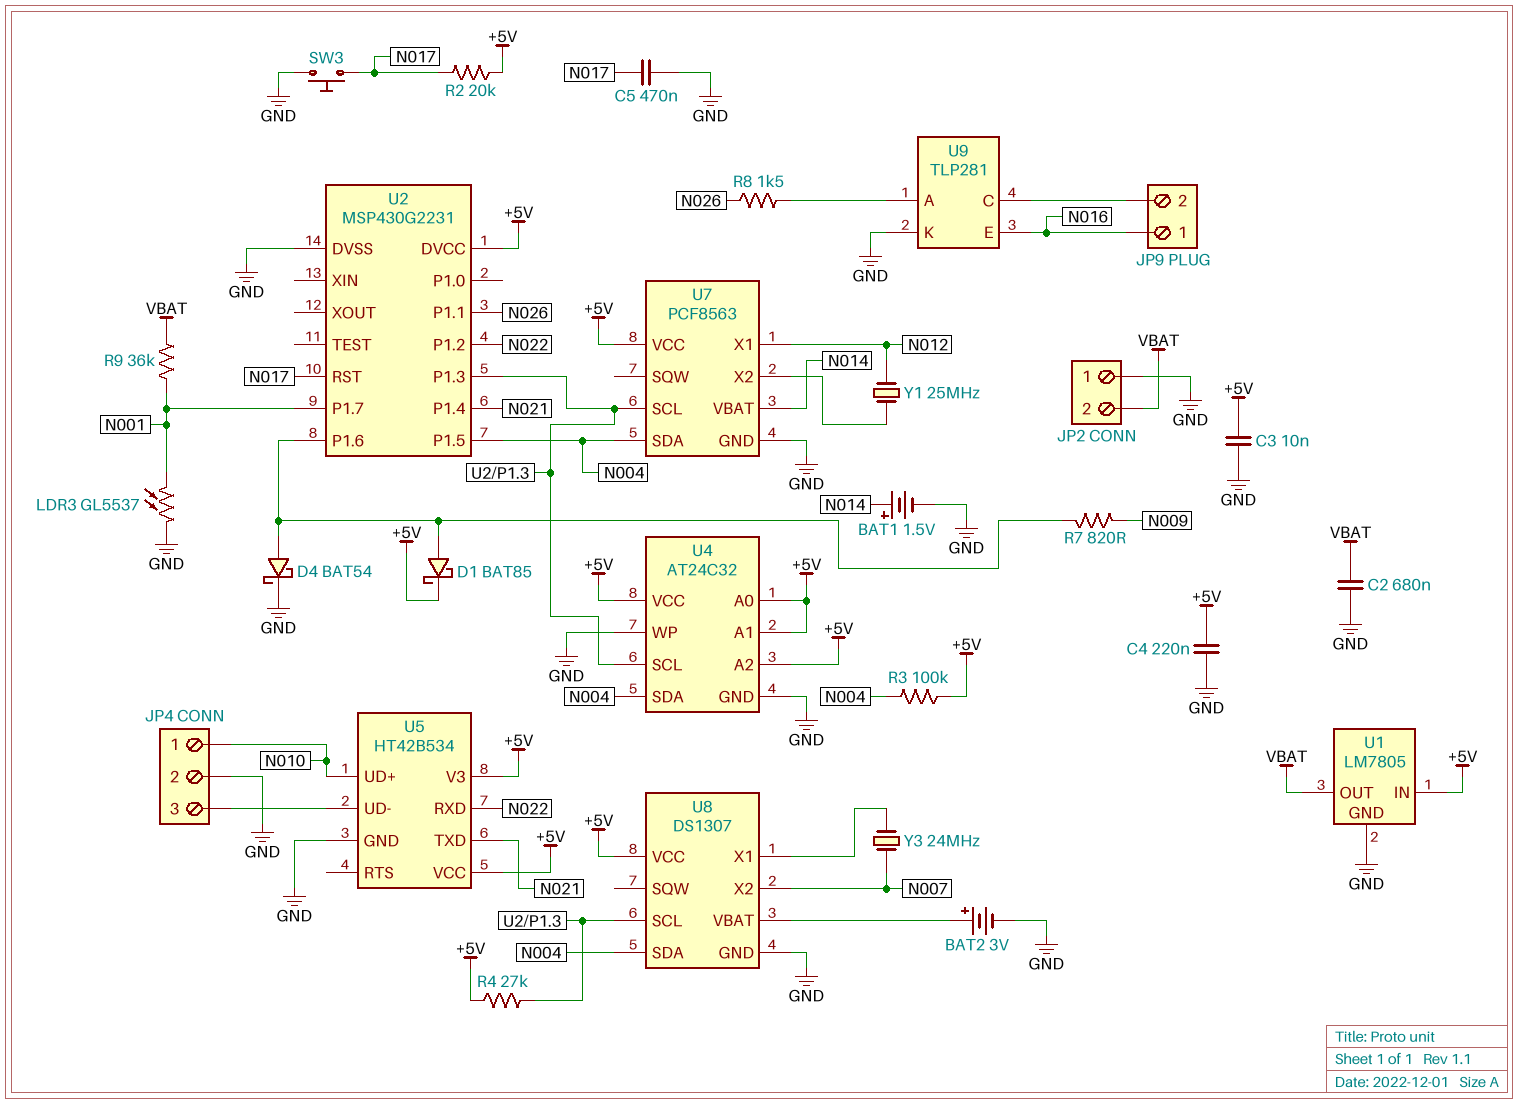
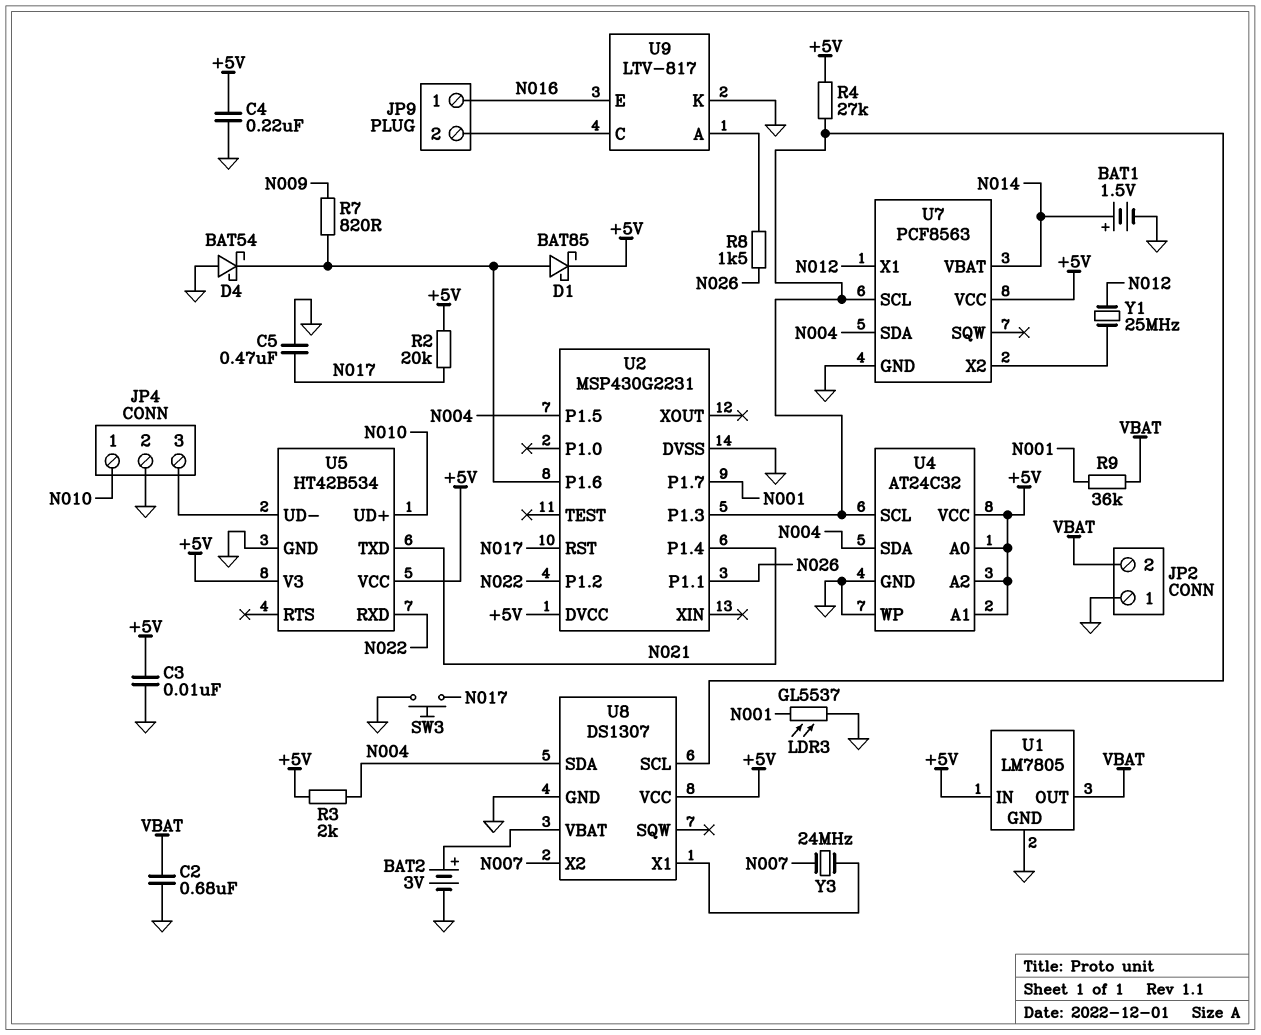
D4: schottky BAT54 (A U2/P1.6, K GND) -> schottky BAT54 (A GND, K U2/P1.6)
R3: 100k (+5V, N004) -> 2k (+5V, N004)
U9: TLP281 -> LTV-817

